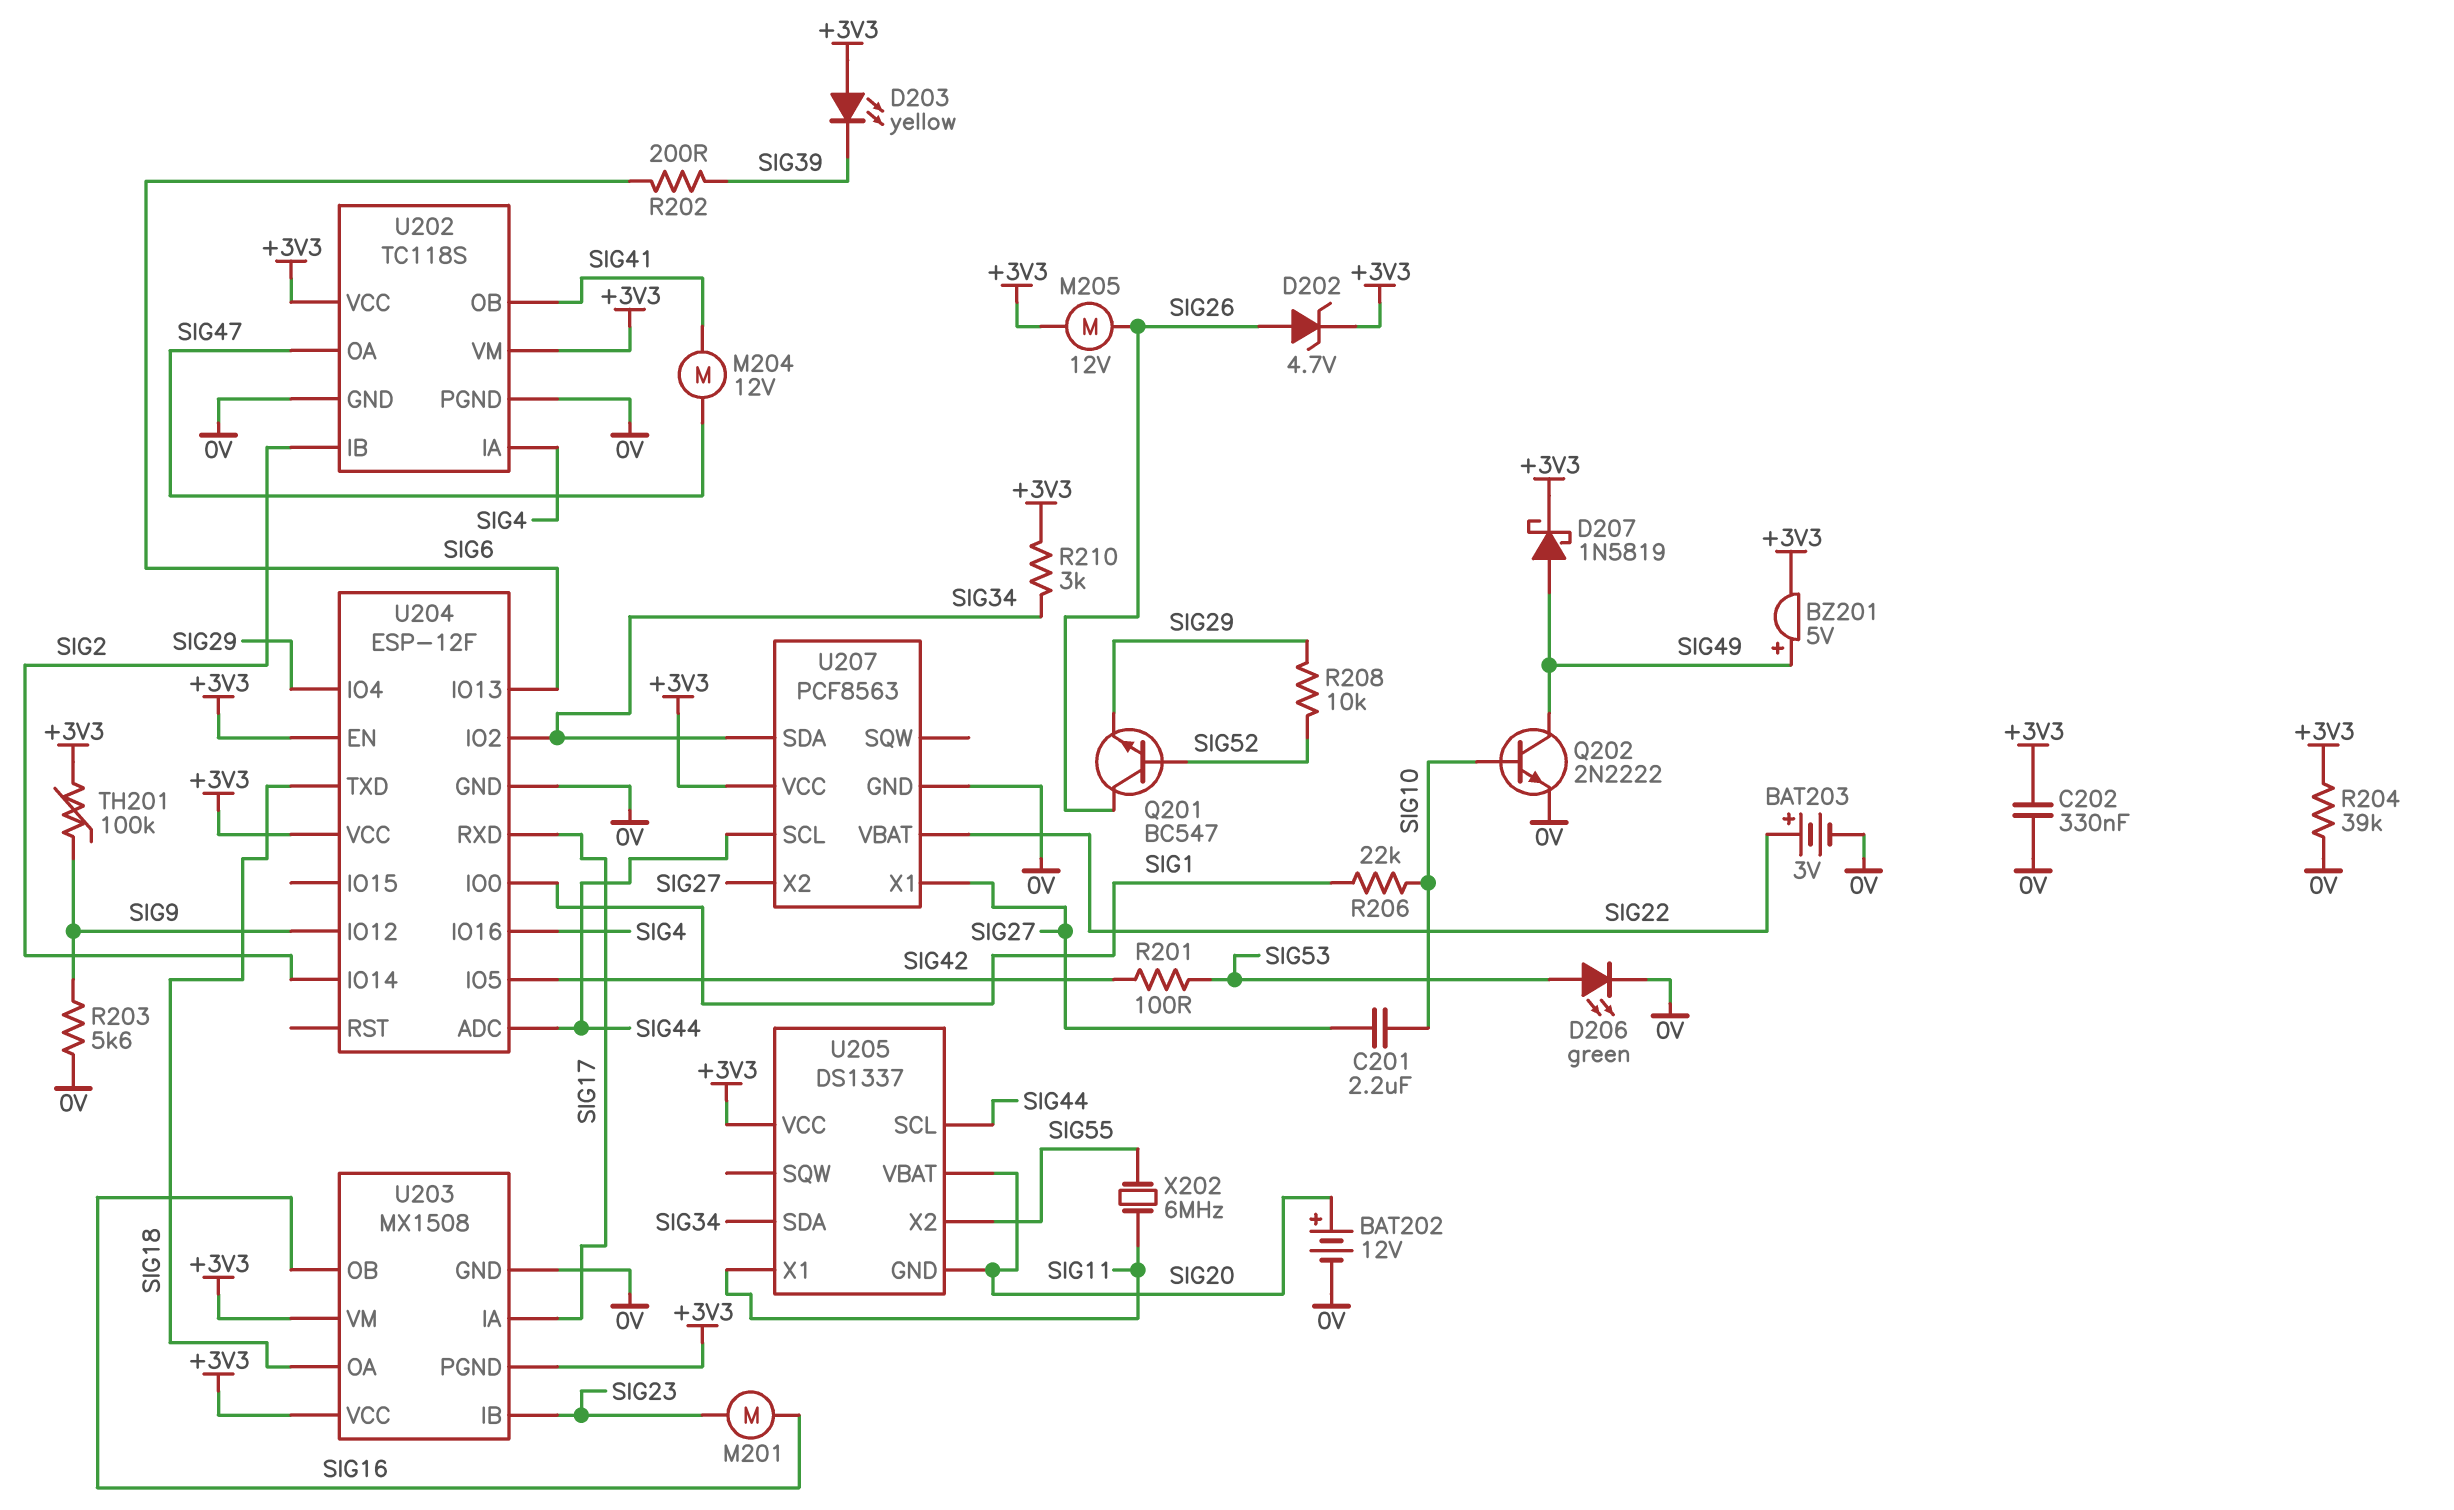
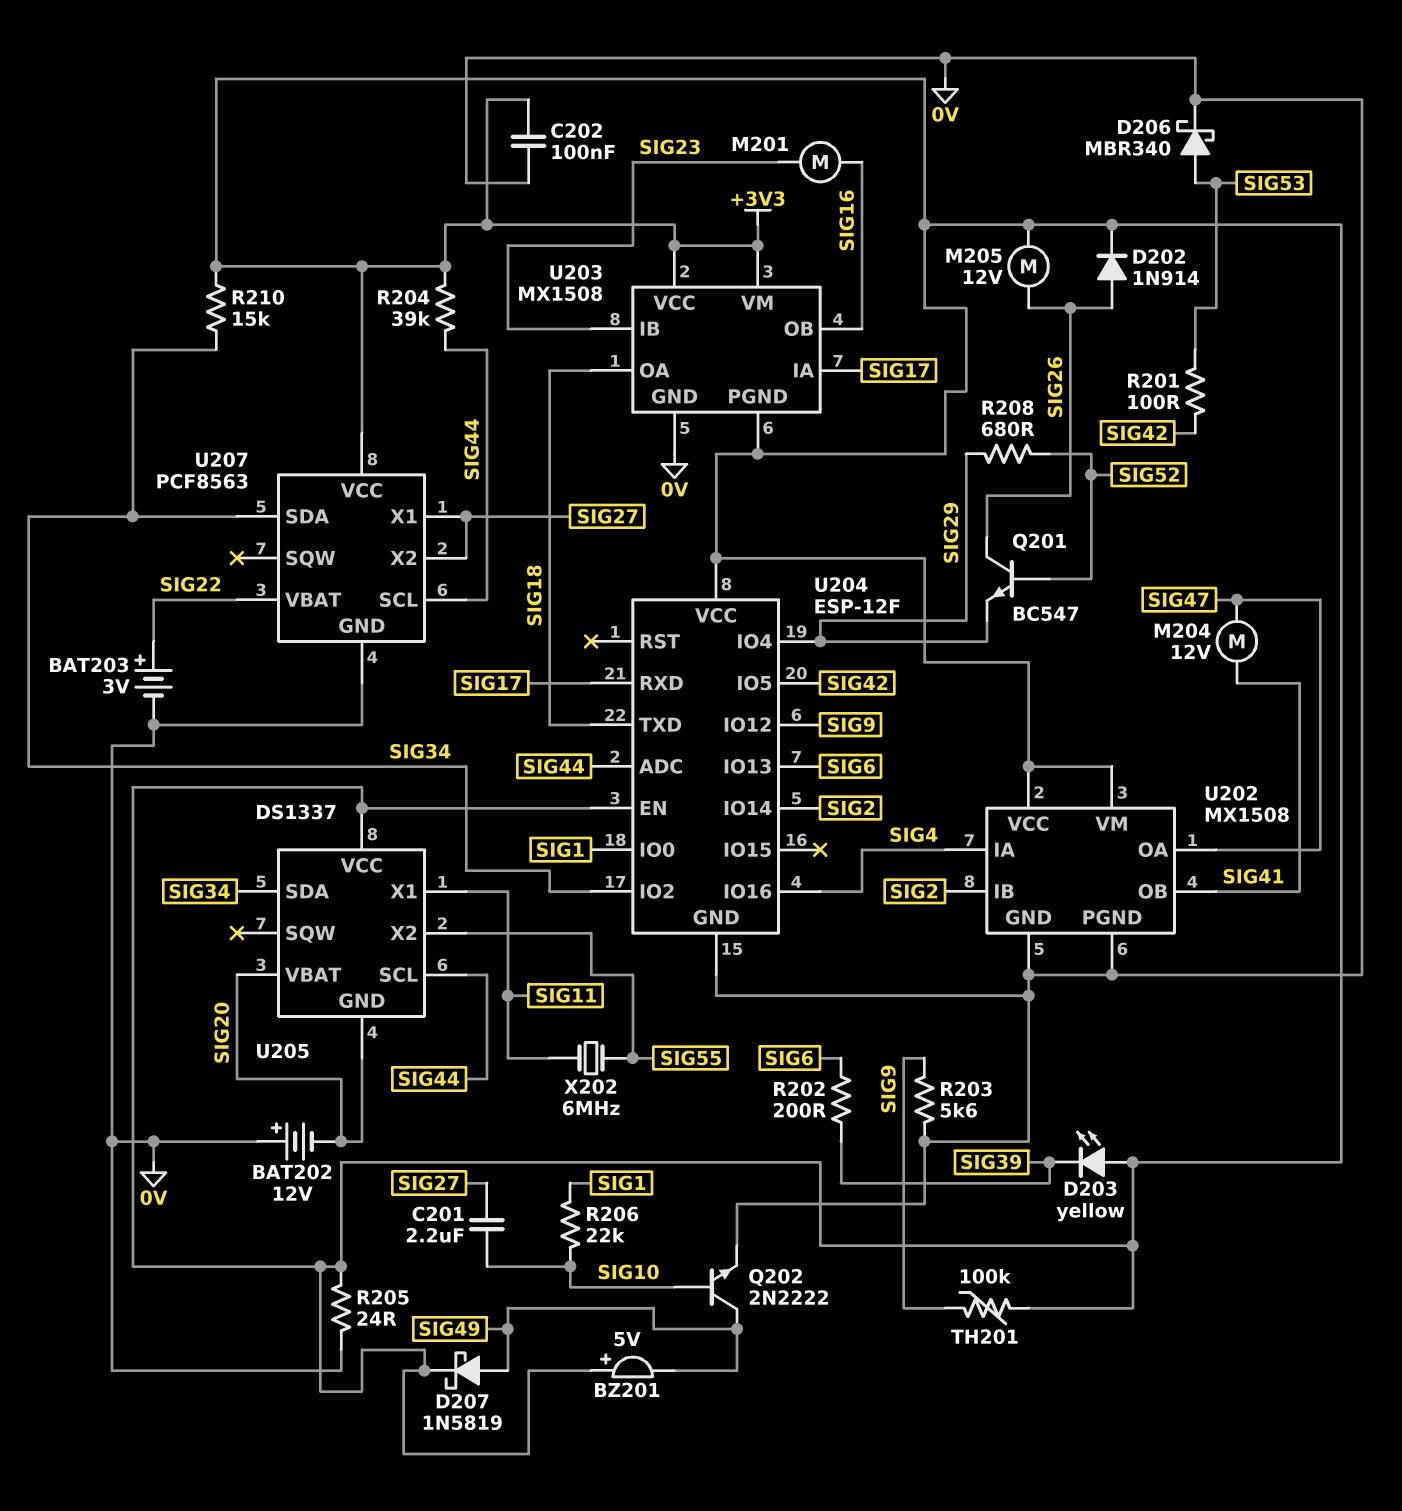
BAT202: 12V (plus SIG20, minus 0V) -> 12V (plus 0V, minus SIG20)
BZ201: buzzer 5V (plus SIG49, minus +3V3) -> buzzer 5V (plus +3V3, minus SIG49)
C202: 330nF (+3V3, 0V) -> 100nF (+3V3, 0V)
D202: zener 4.7V (A SIG26, K +3V3) -> diode 1N914 (A SIG26, K +3V3)
D206: LED green (A SIG53, K 0V) -> schottky MBR340 (A SIG53, K 0V)
R204: 39k (+3V3, 0V) -> 39k (+3V3, SIG44)
R205: none -> 24 (+3V3, 0V)
R208: 10k (SIG29, SIG52) -> 680 (SIG29, SIG52)
R210: 3k (+3V3, SIG34) -> 15k (+3V3, SIG34)
U202: TC118S -> MX1508

